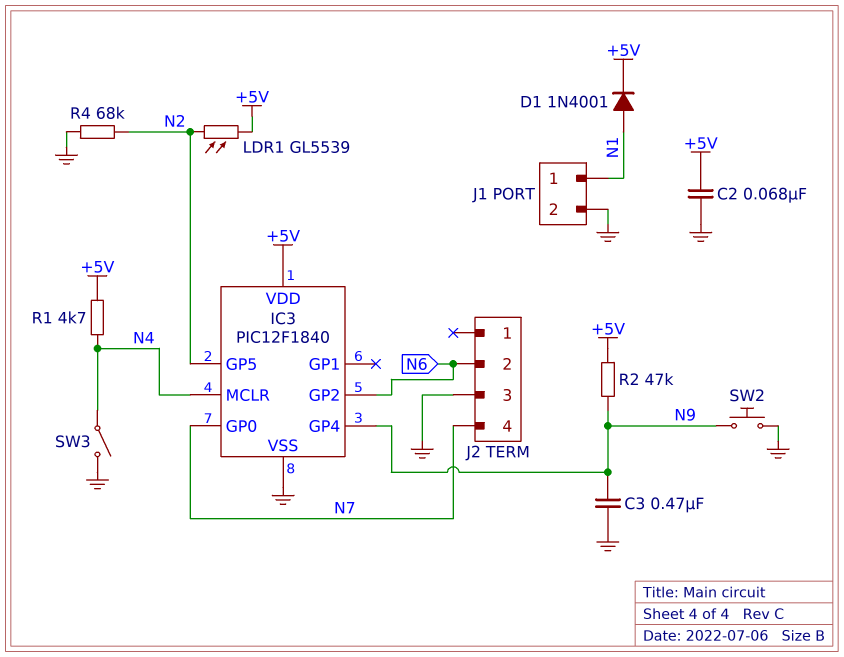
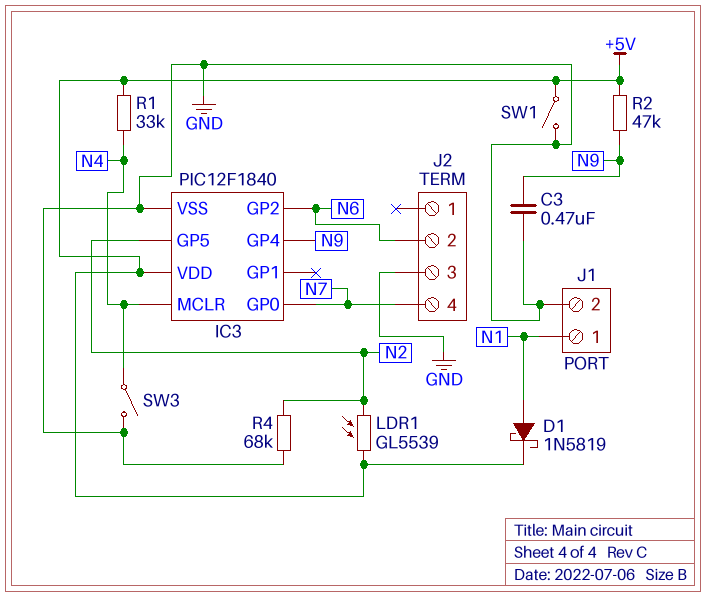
C2: 68nF (+5V, GND) -> none
D1: diode 1N4001 (A N1, K +5V) -> schottky 1N5819 (A N1, K +5V)
R1: 4.7k (+5V, N4) -> 33k (+5V, N4)
SW1: none -> switch (+5V, GND)
SW2: button (GND, N9) -> none

